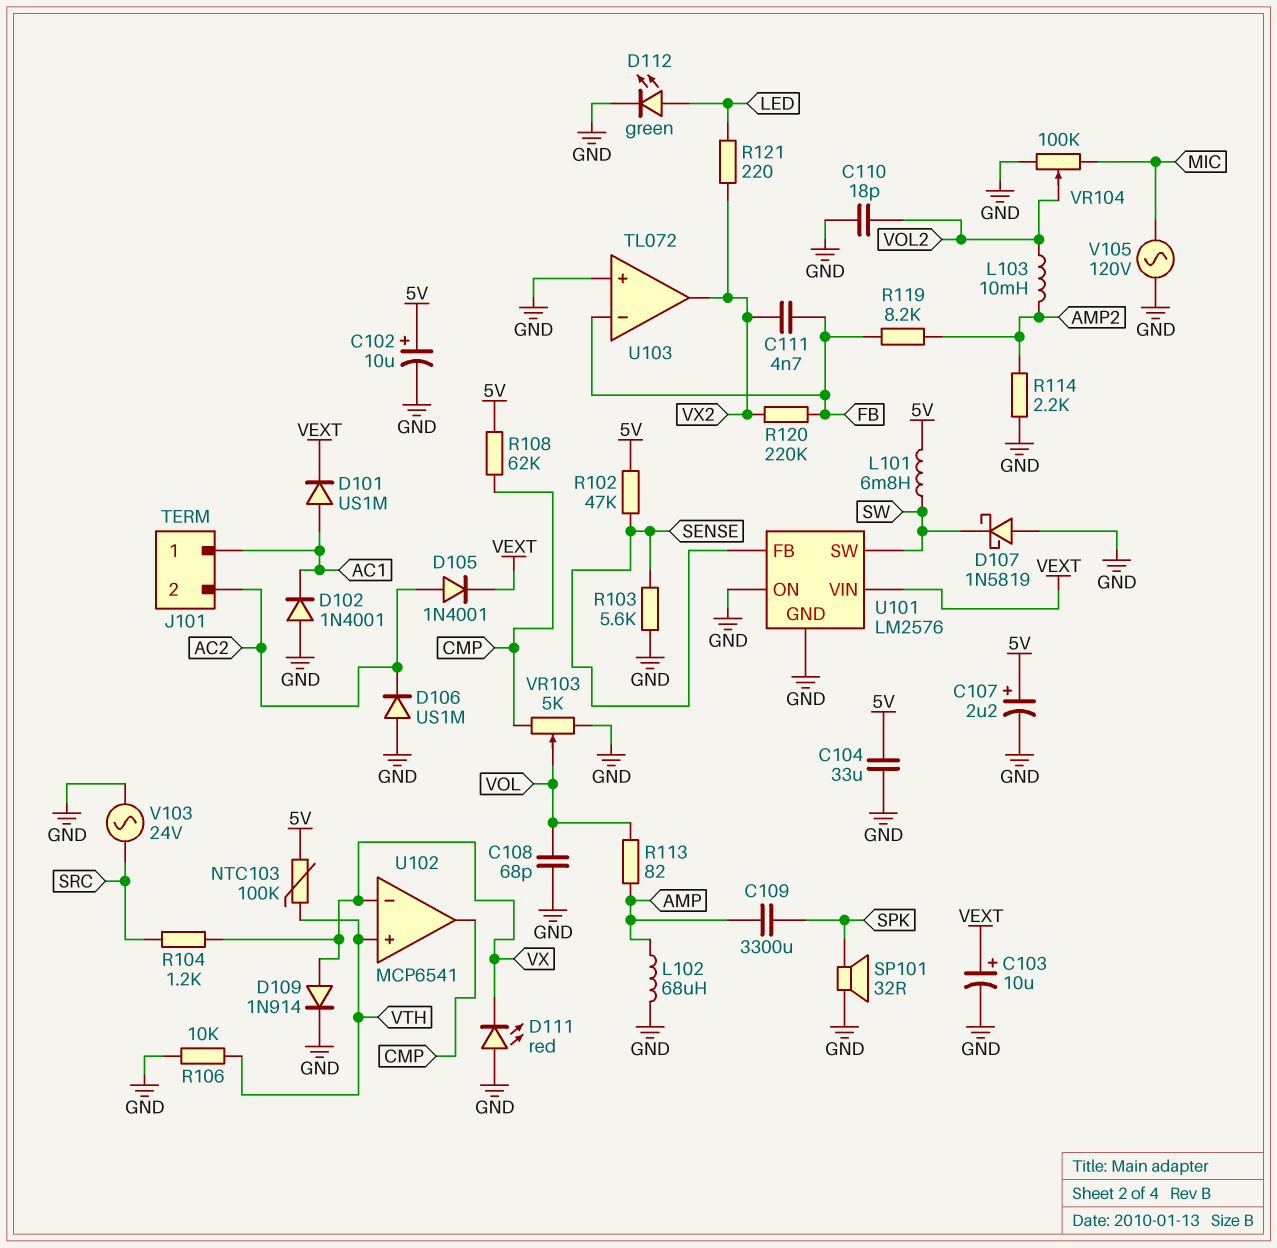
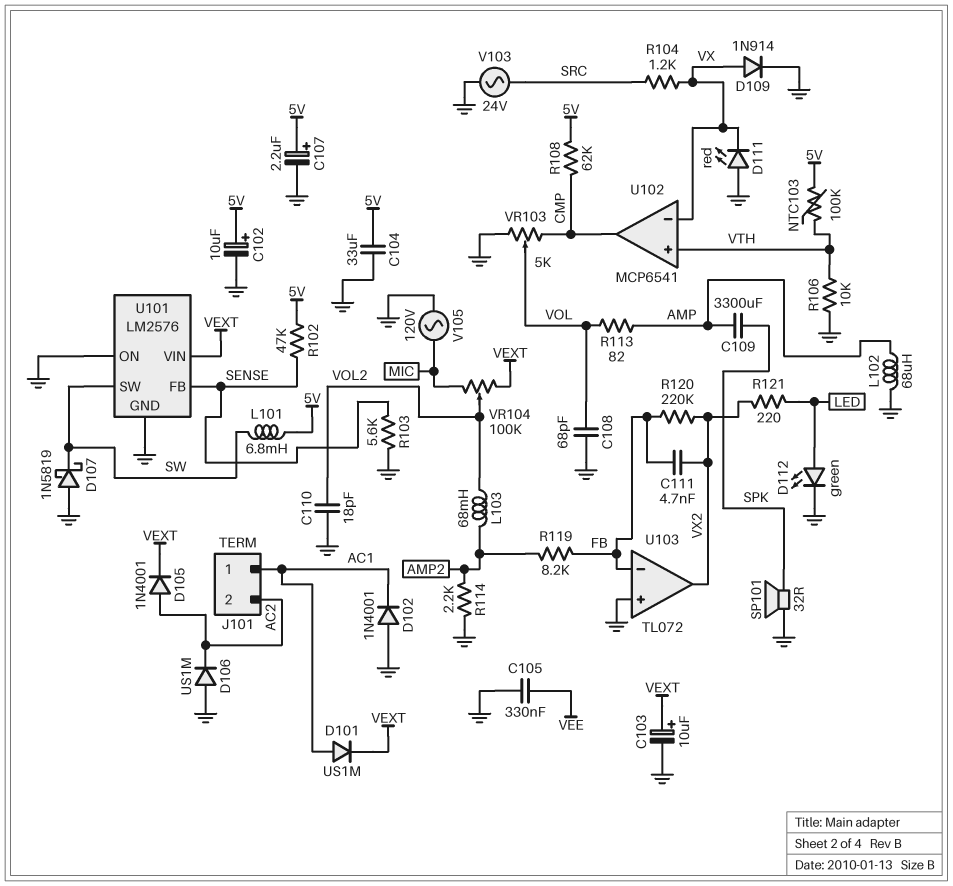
C105: none -> 330nF (GND, VEE)
L103: 10mH (AMP2, VOL2) -> 68mH (AMP2, VOL2)
VR104: 100k (GND, MIC, wiper VOL2) -> 100k (MIC, VEXT, wiper VOL2)

